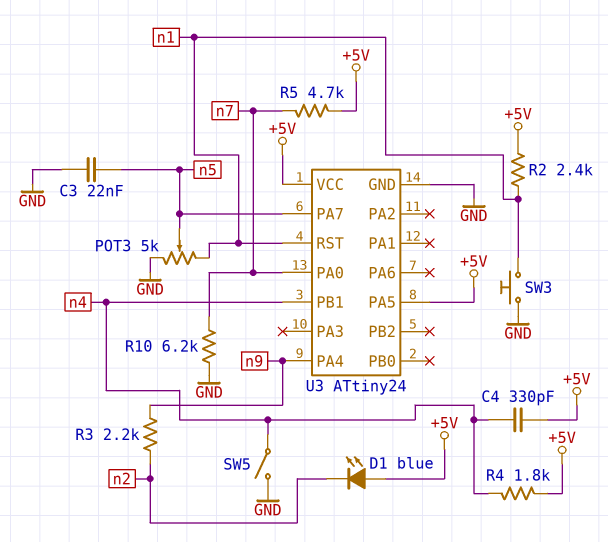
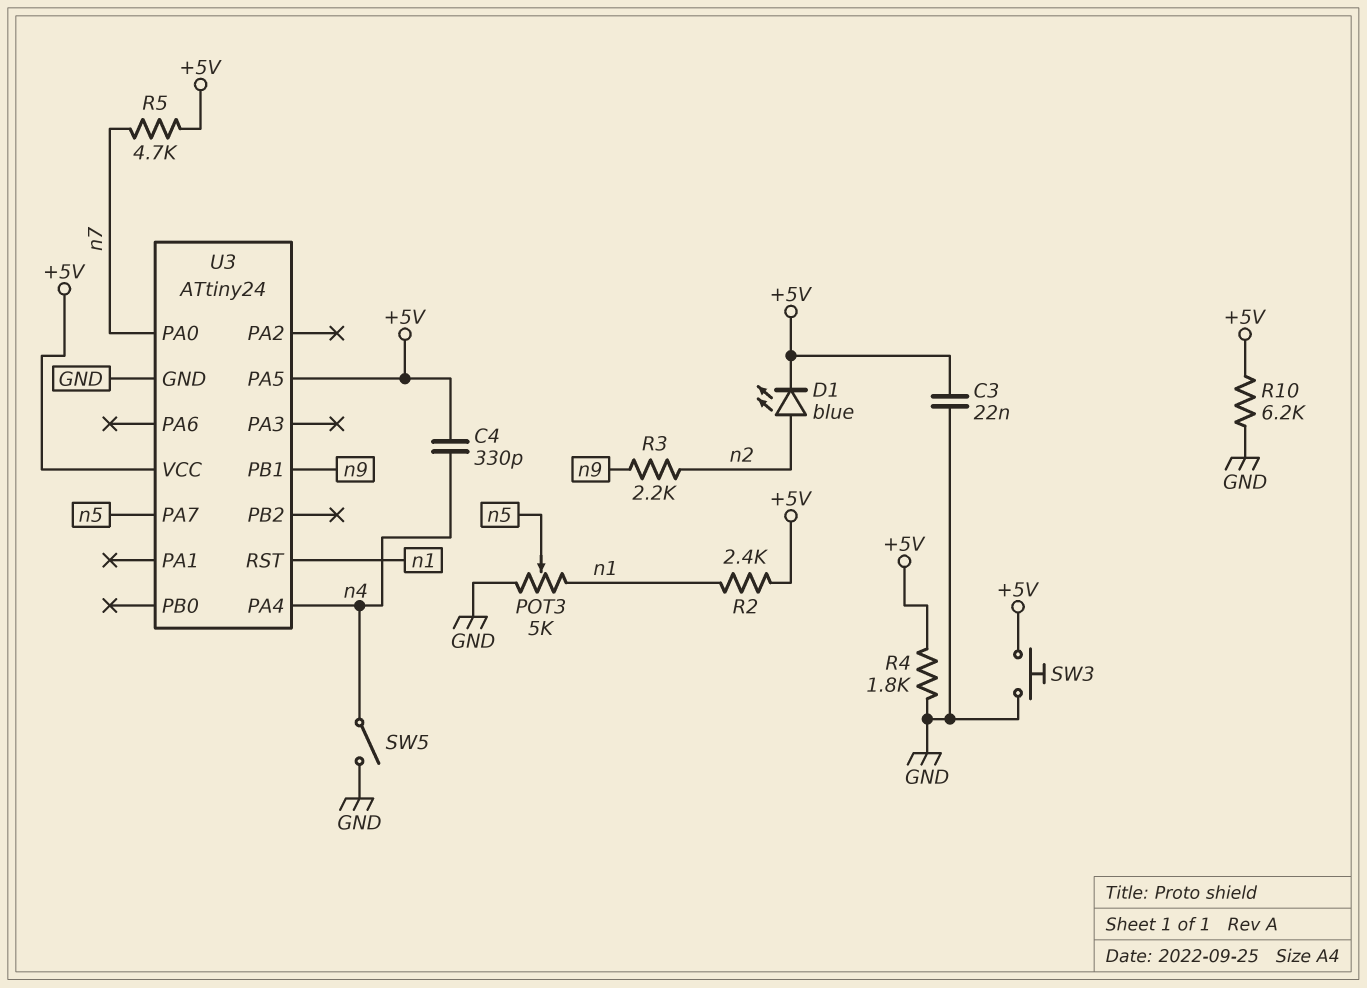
C3: 22nF (GND, n5) -> 22nF (+5V, GND)
D1: LED blue (A +5V, K n2) -> LED blue (A n2, K +5V)
R4: 1.8k (+5V, n4) -> 1.8k (+5V, GND)
R10: 6.2k (GND, n7) -> 6.2k (+5V, GND)
SW3: button (GND, n1) -> button (+5V, GND)
U3 pin PA4: n9 -> n4
U3 pin PB1: n4 -> n9

